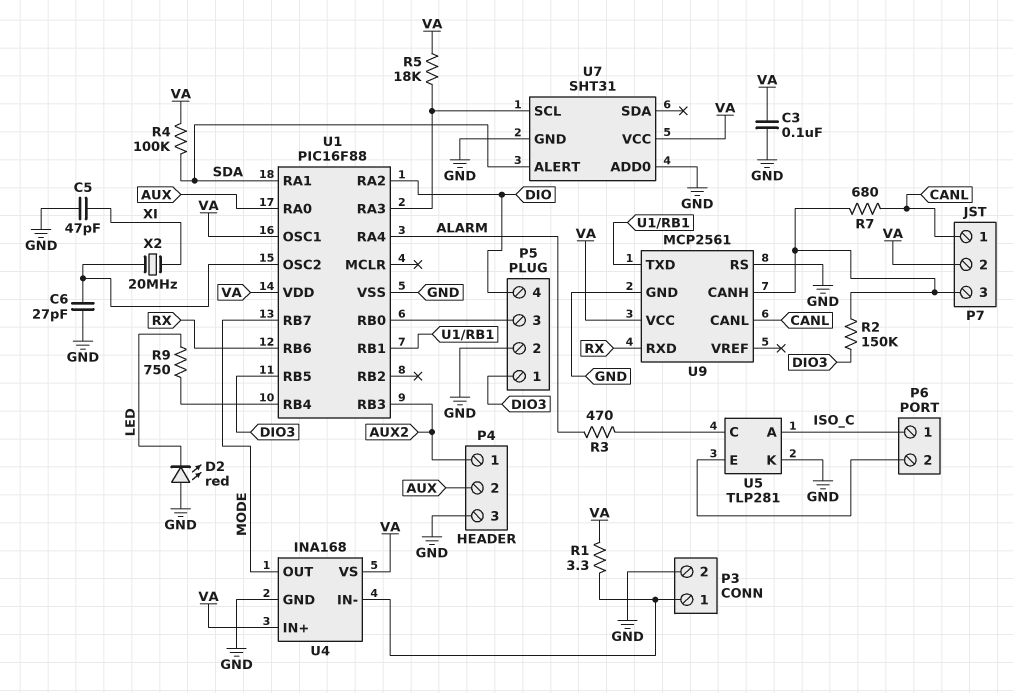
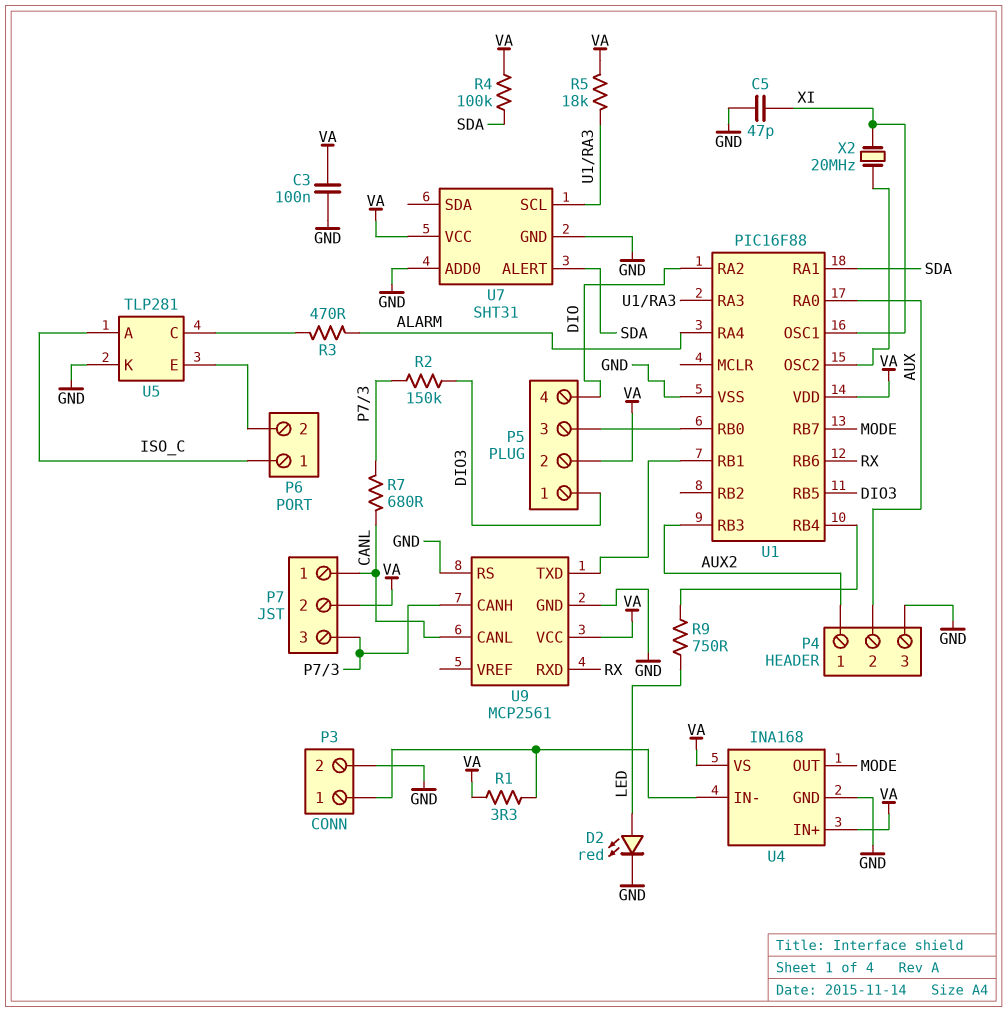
C6: 27pF (GND, U1/OSC2) -> none
D2: LED red (A GND, K LED) -> LED red (A LED, K GND)
P5 pin 2: GND -> VA
U1 pin OSC1: VA -> XI

